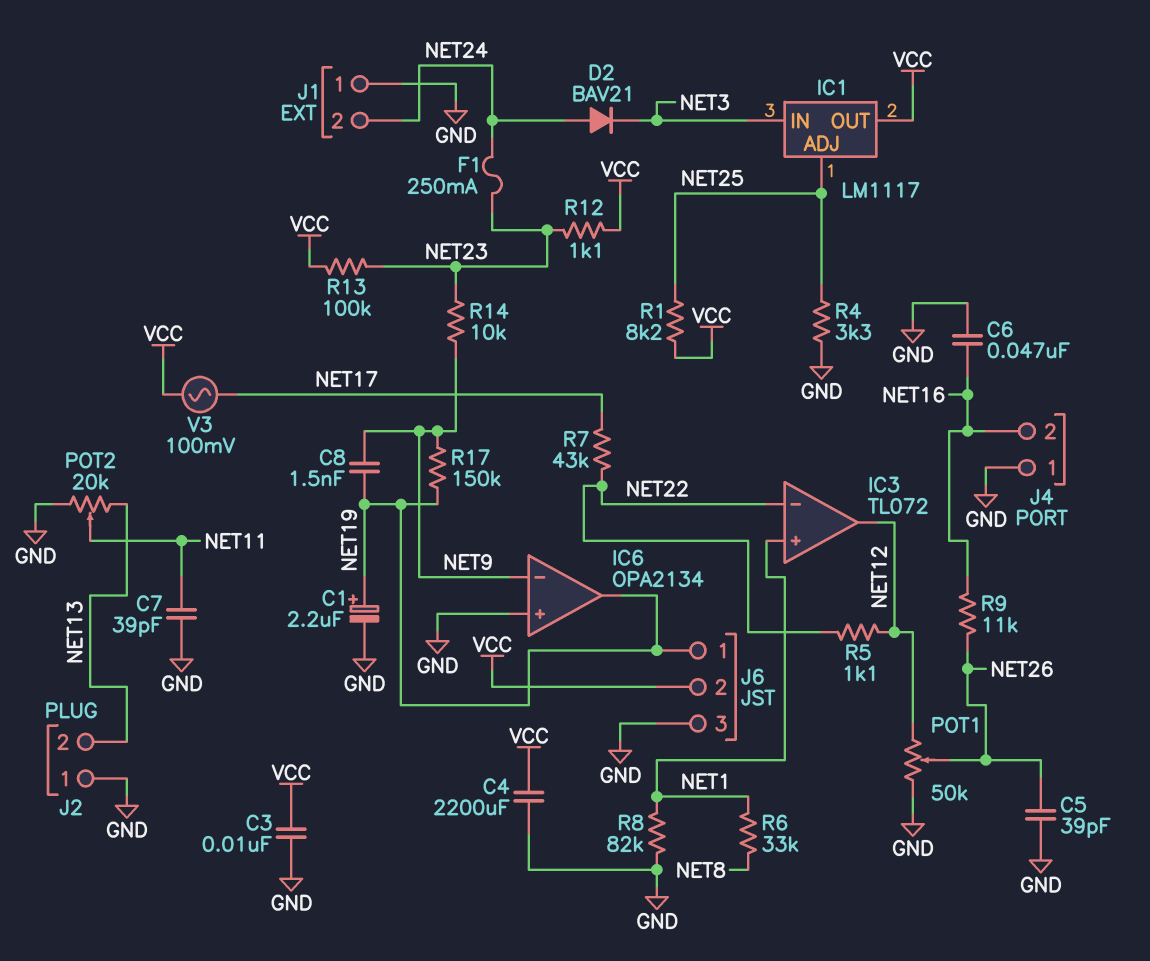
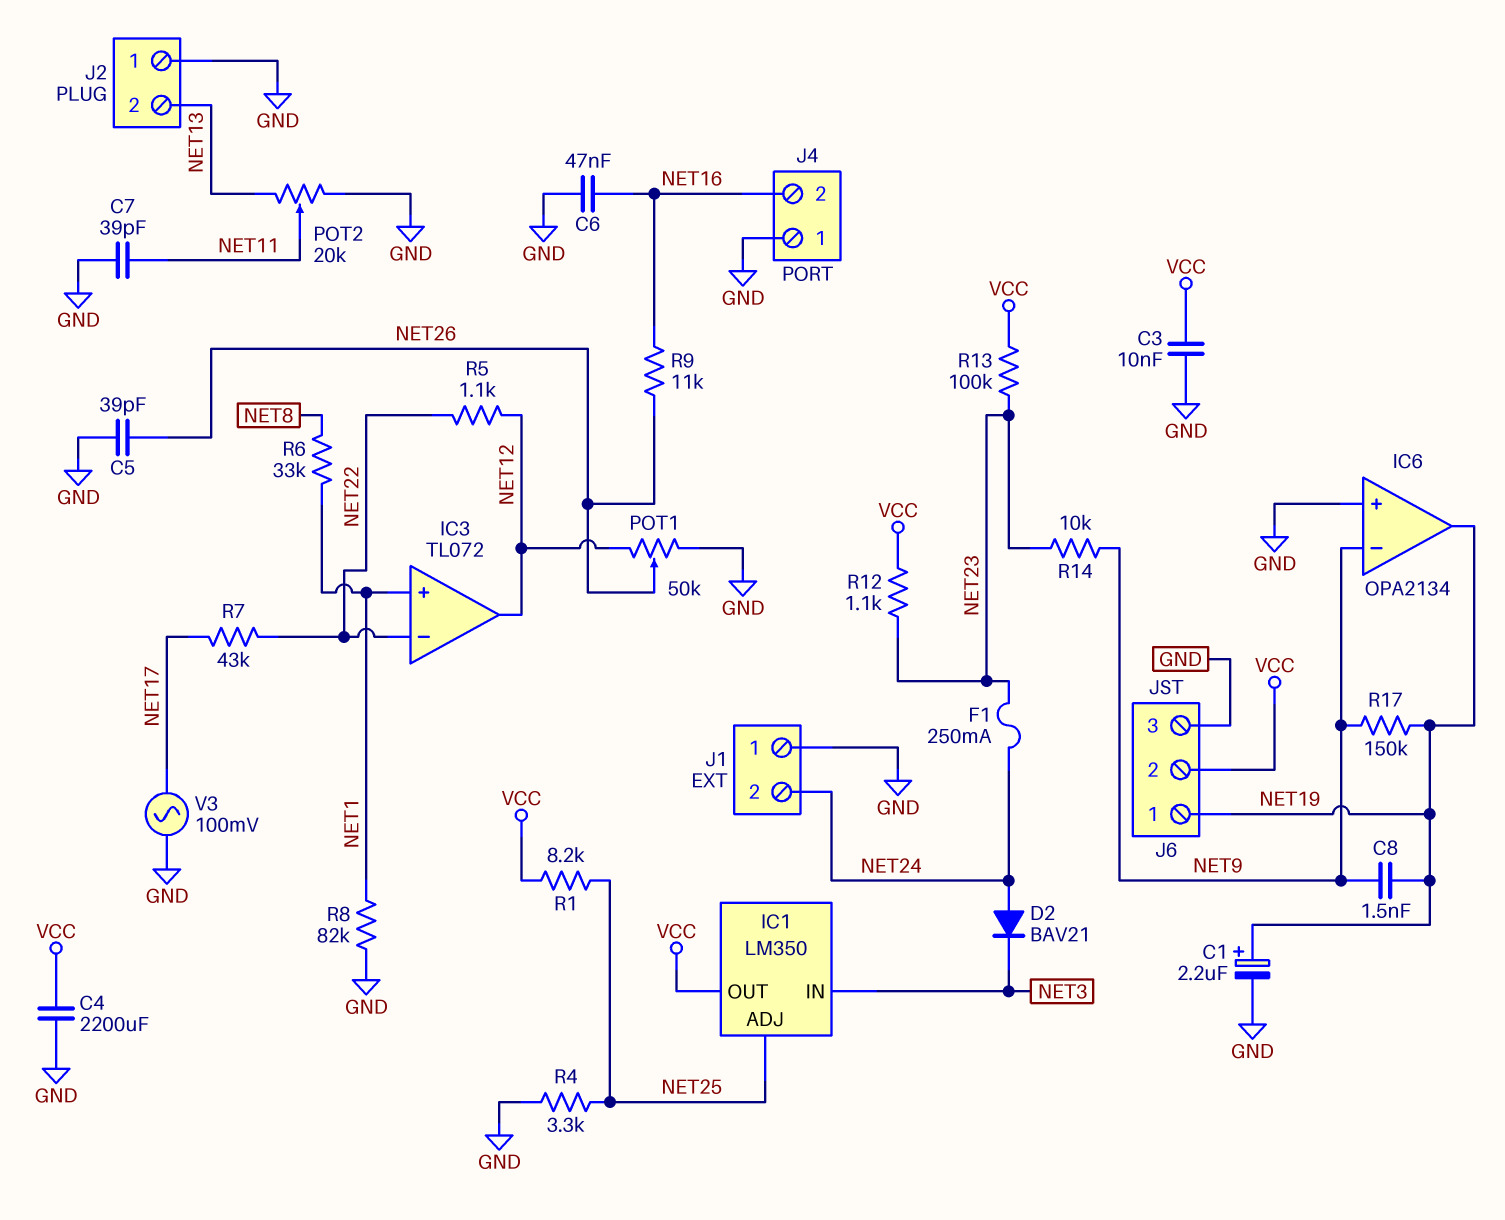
IC1: LM1117 -> LM350
V3: AC 100mV (NET17, VCC) -> AC 100mV (GND, NET17)

